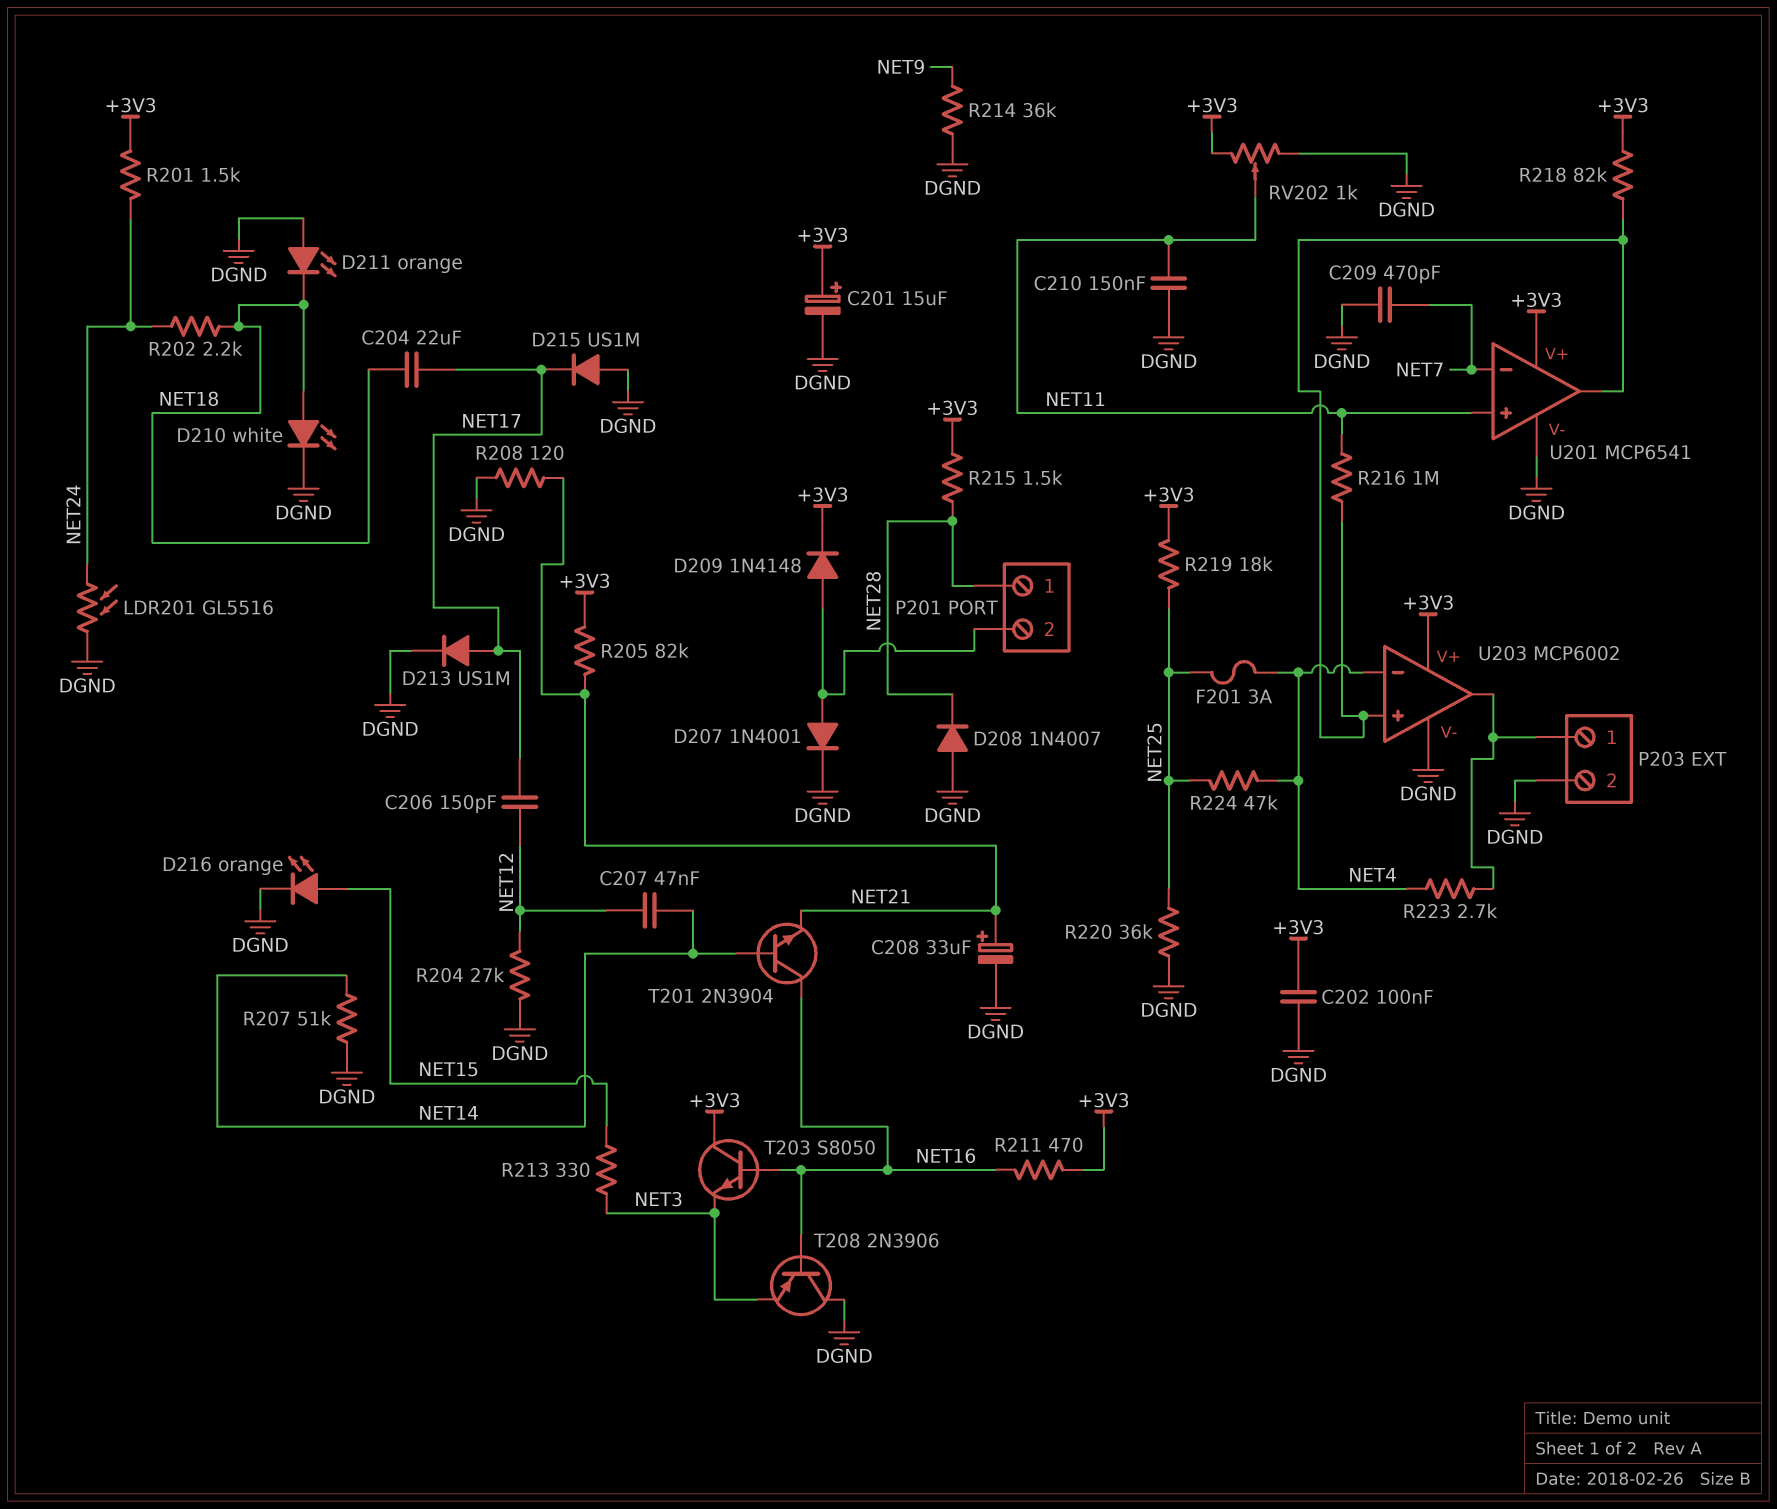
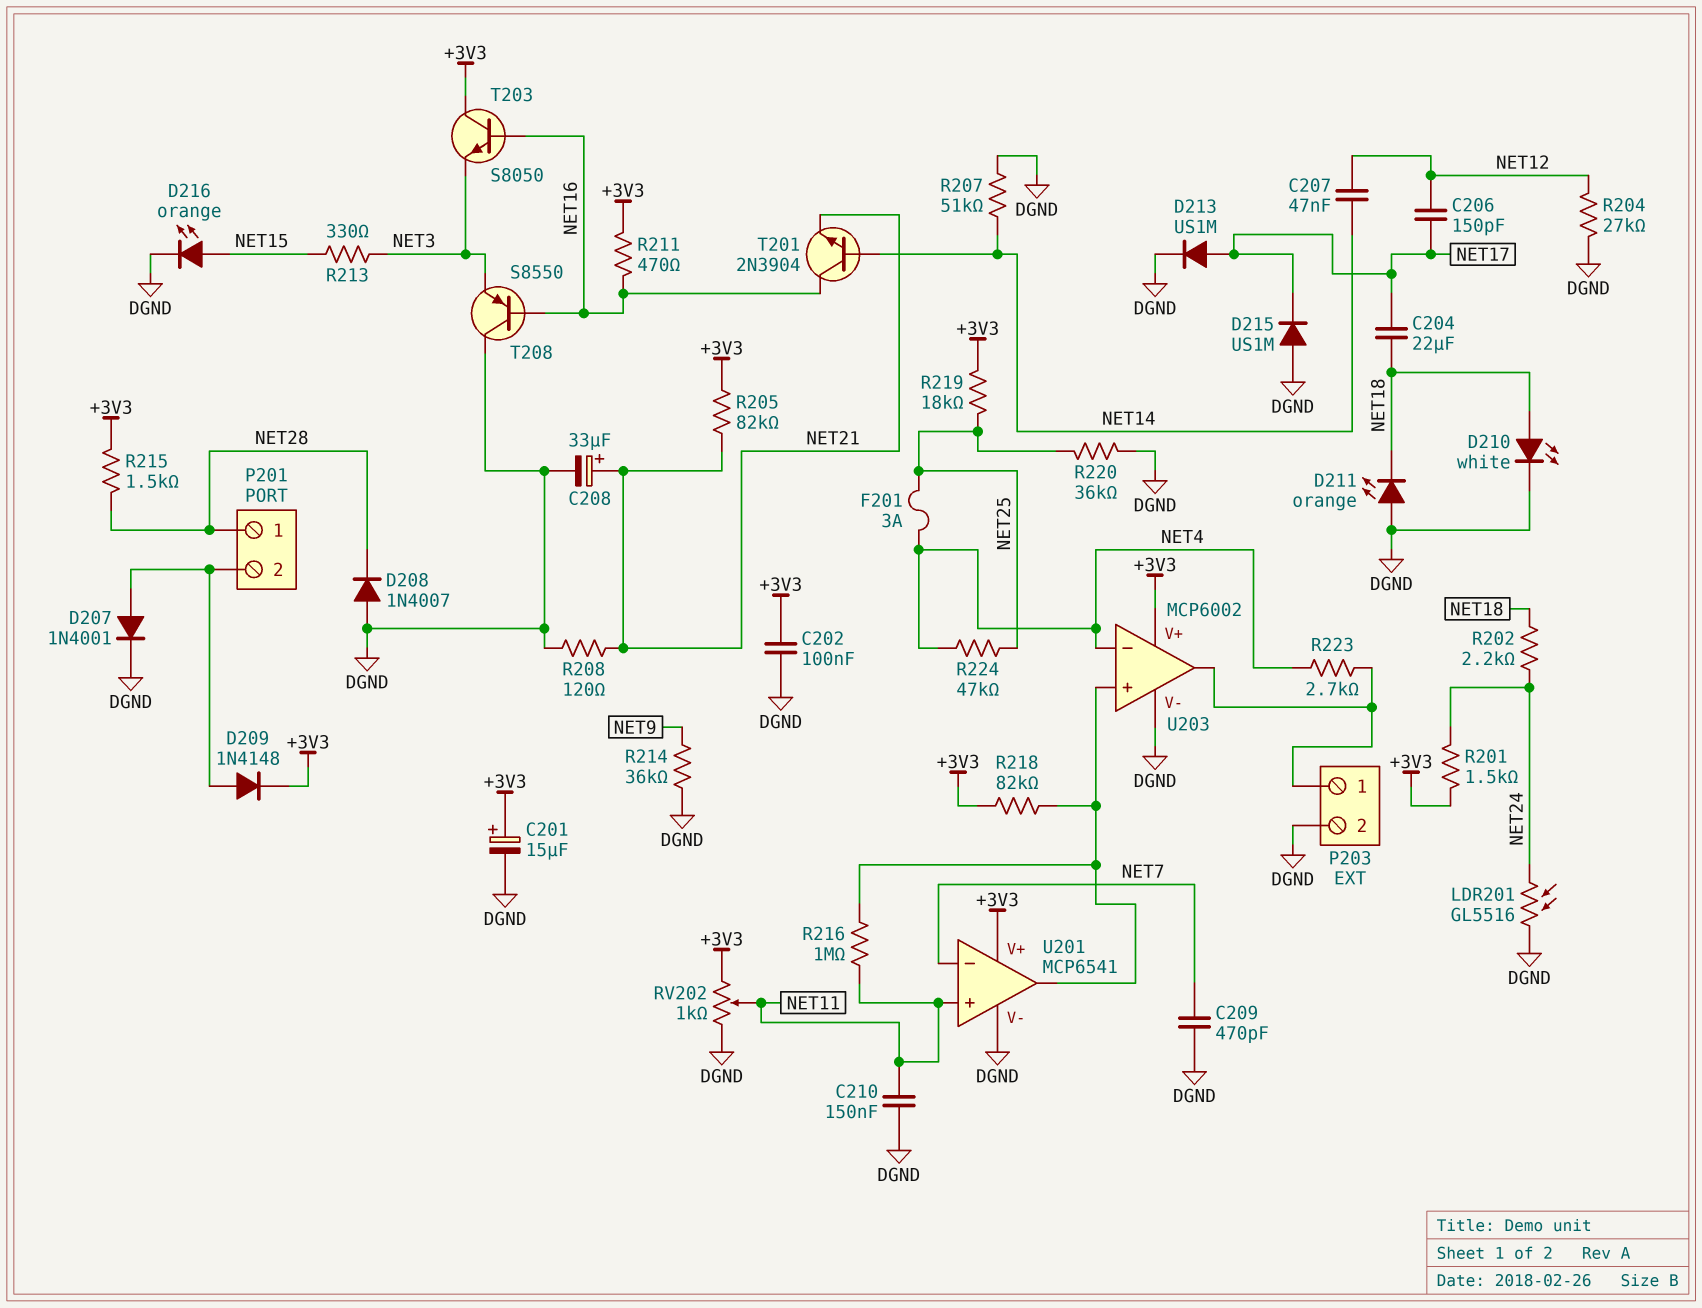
T208: PNP 2N3906 (B NET16, C DGND, E NET3) -> PNP S8550 (B NET16, C DGND, E NET3)

